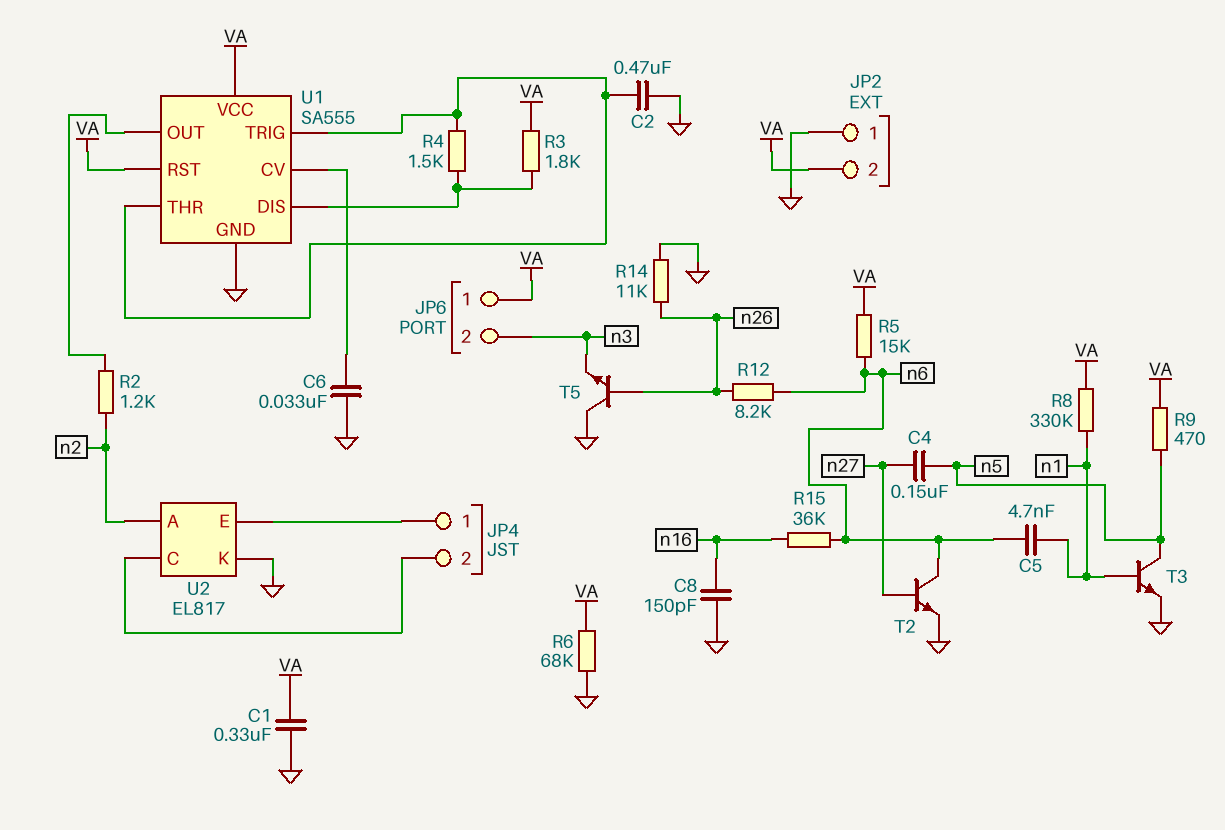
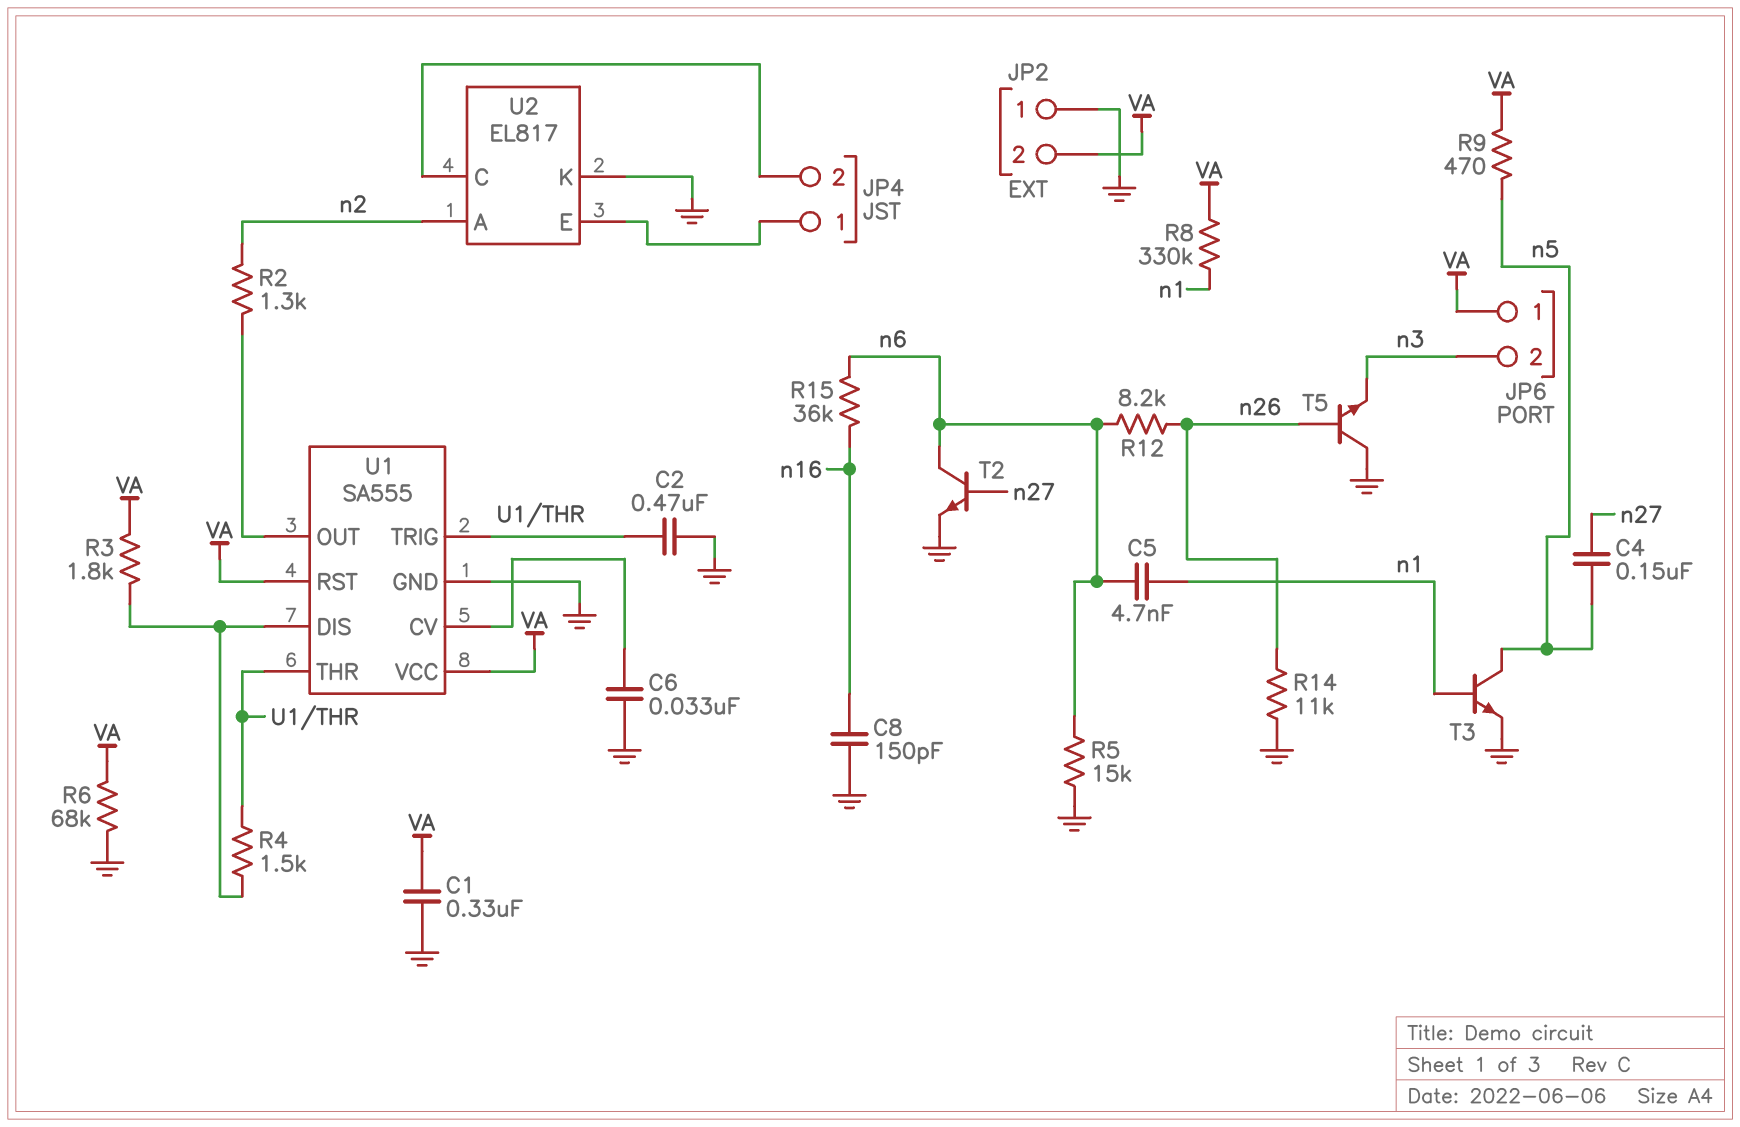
R2: 1.2k (U1/OUT, n2) -> 1.3k (U1/OUT, n2)
R5: 15k (VA, n6) -> 15k (GND, n6)

